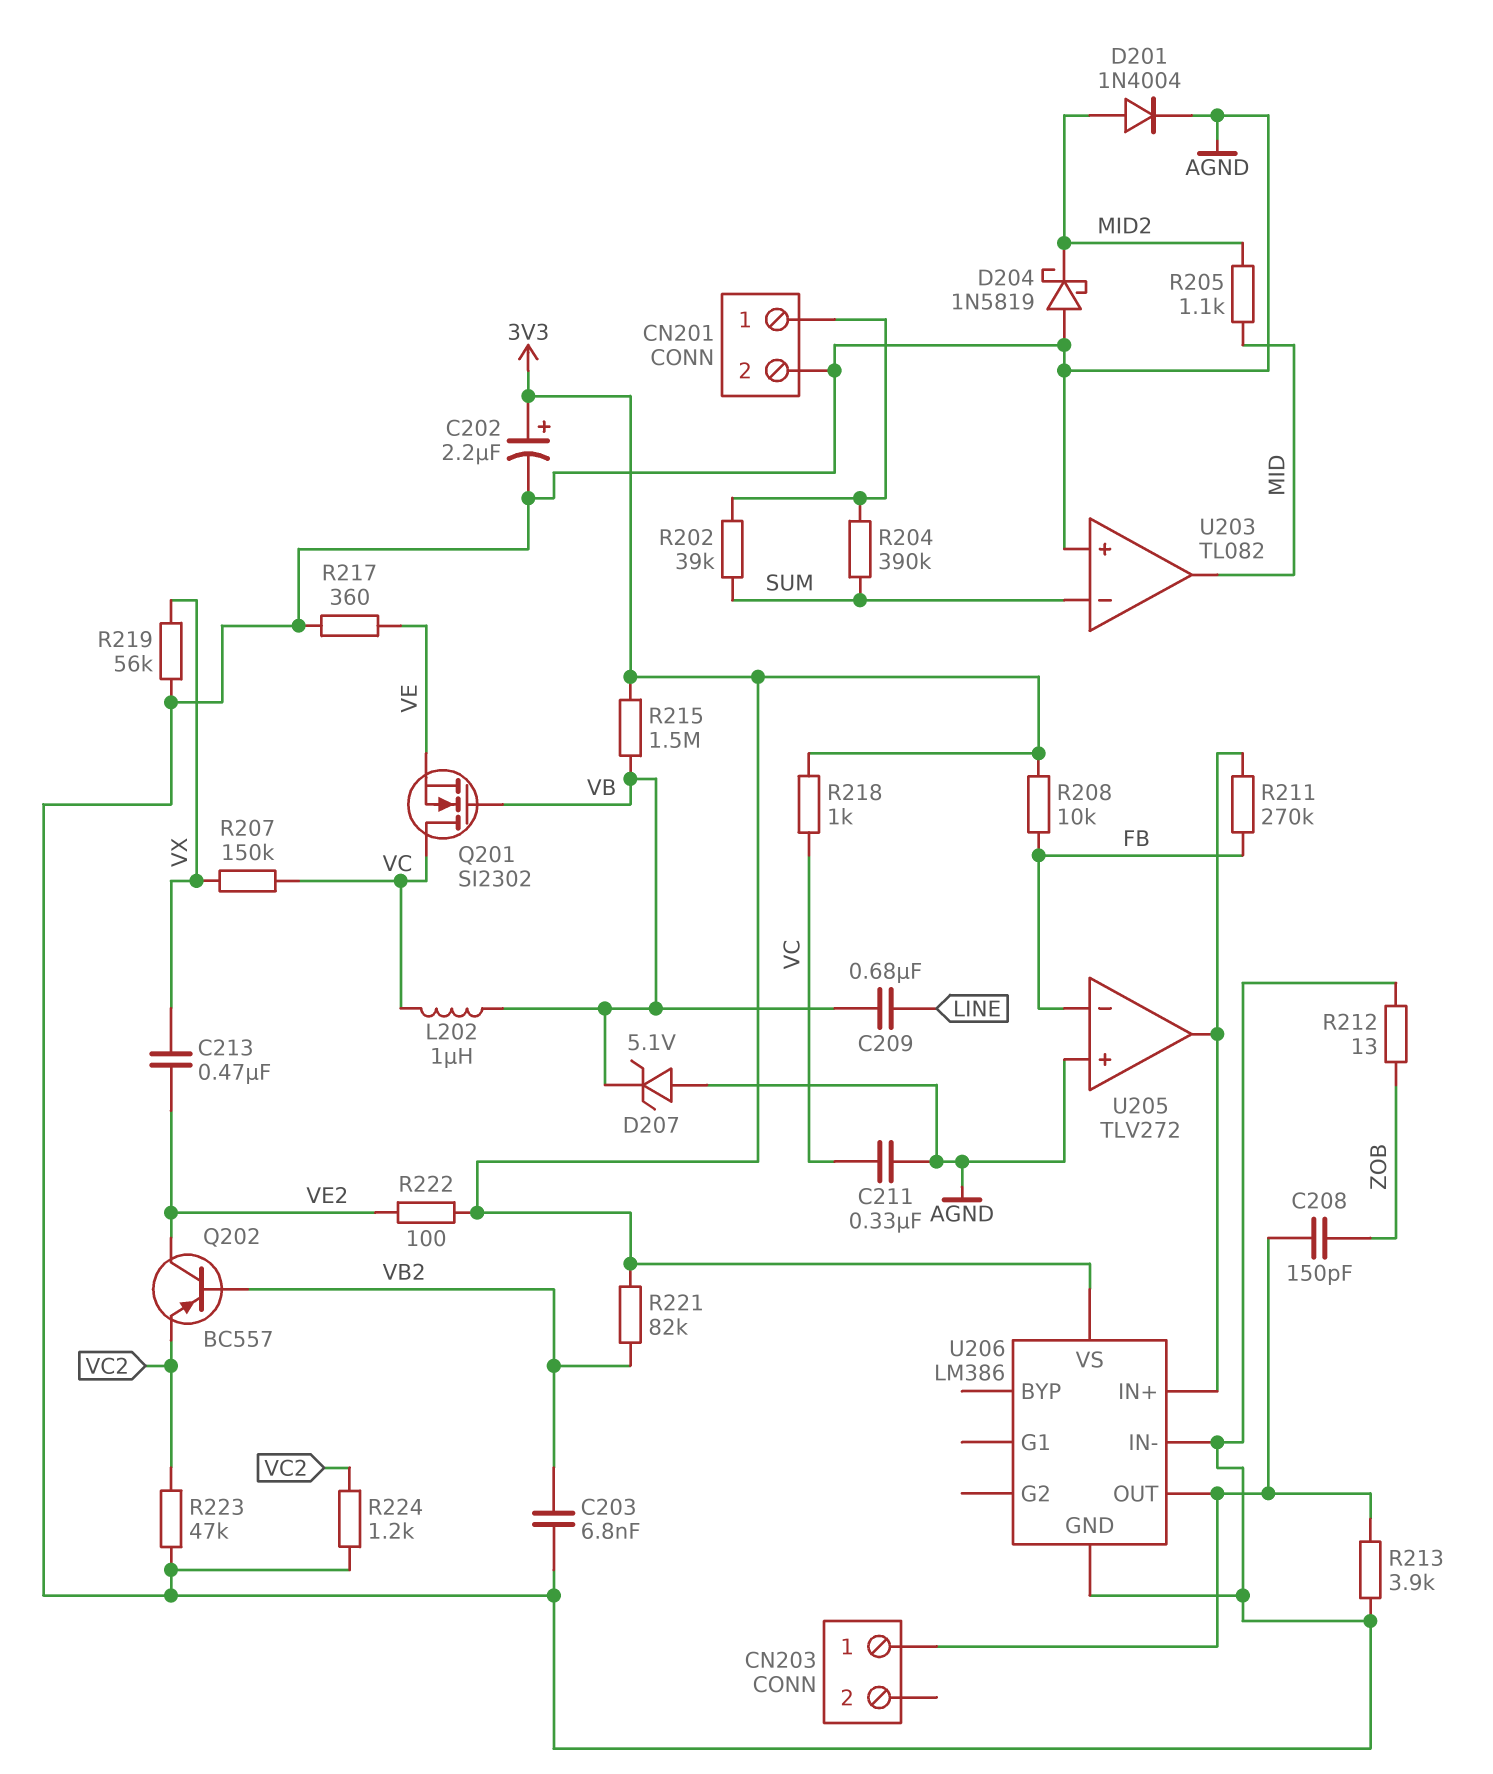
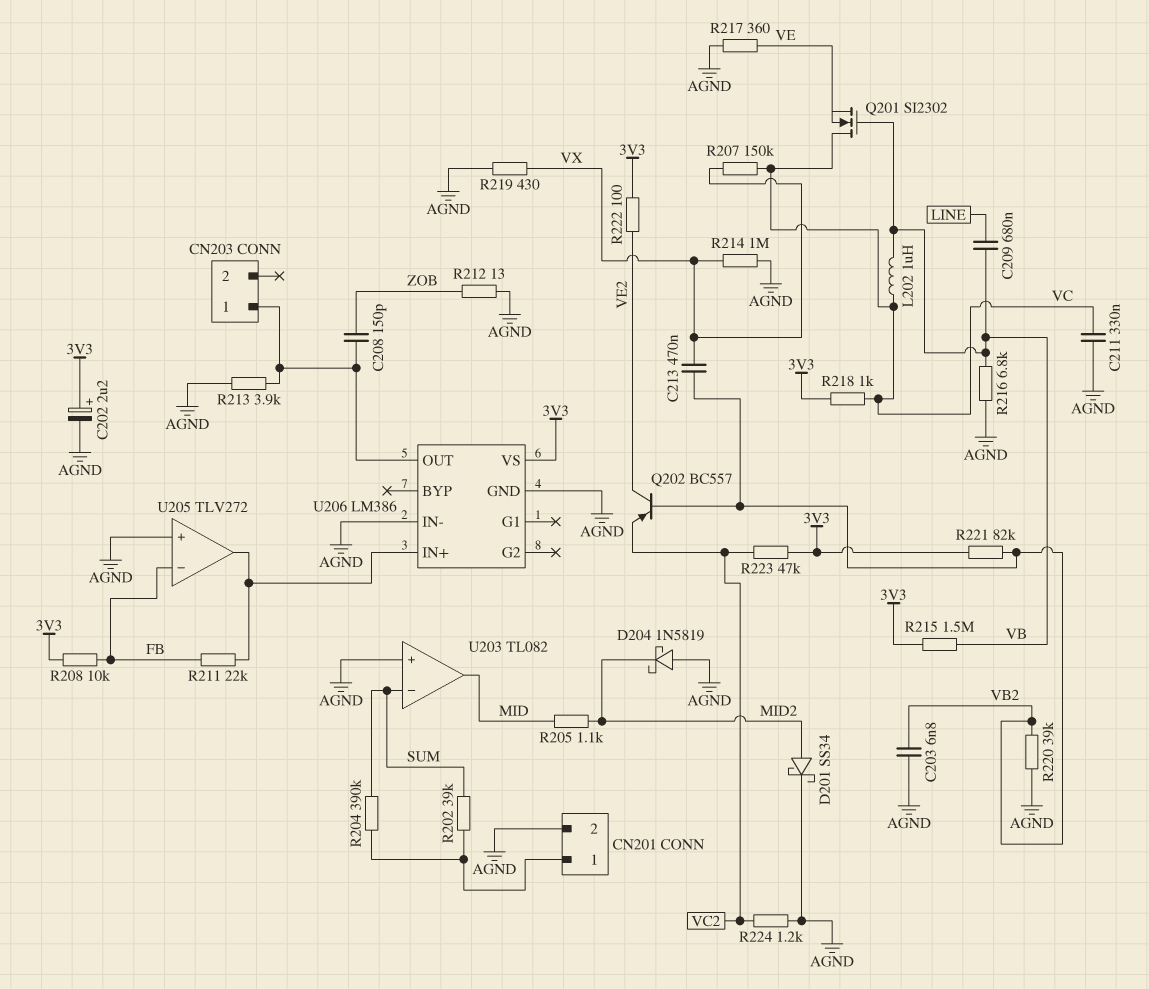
C213: 470nF (VE2, VX) -> 470nF (VB2, VX)
D201: diode 1N4004 (A MID2, K AGND) -> schottky SS34 (A MID2, K AGND)
D207: zener 5.1V (A AGND, K VB) -> none
R211: 270k (FB, U205/out) -> 22k (FB, U205/out)
R214: none -> 1M (AGND, VX)
R216: none -> 6.8k (AGND, VB)
R219: 56k (AGND, VX) -> 430 (AGND, VX)
R220: none -> 39k (AGND, VB2)
R223: 47k (AGND, VC2) -> 47k (3V3, VC2)

